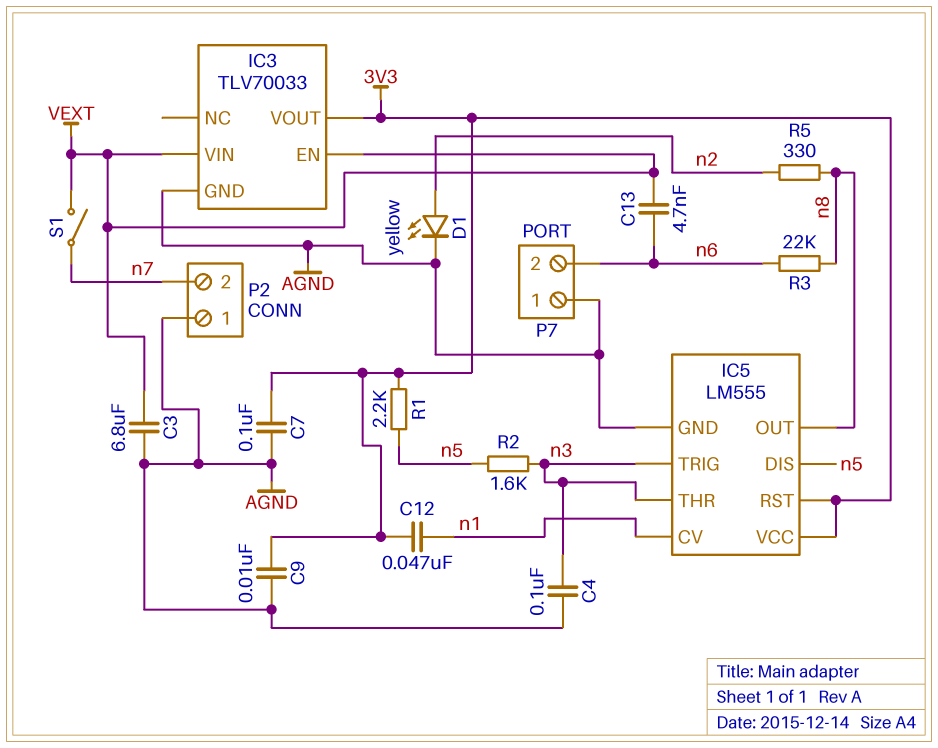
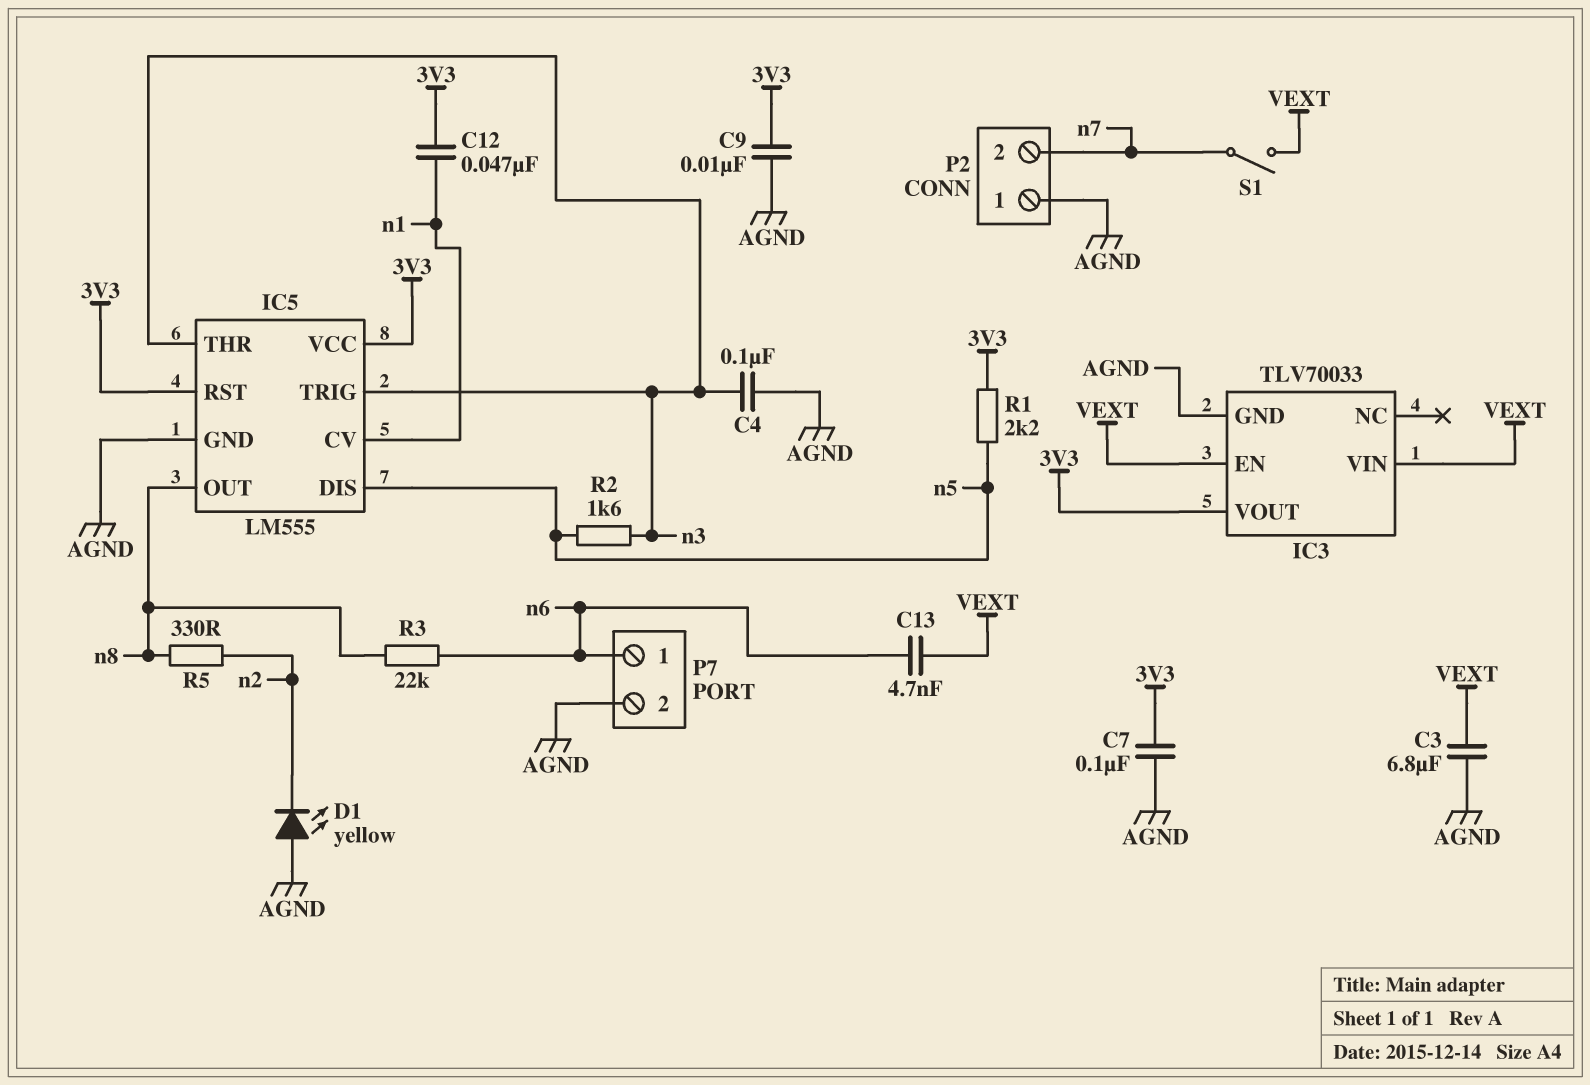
D1: LED yellow (A n2, K AGND) -> LED yellow (A AGND, K n2)
P7 pin 1: AGND -> n6
P7 pin 2: n6 -> AGND

